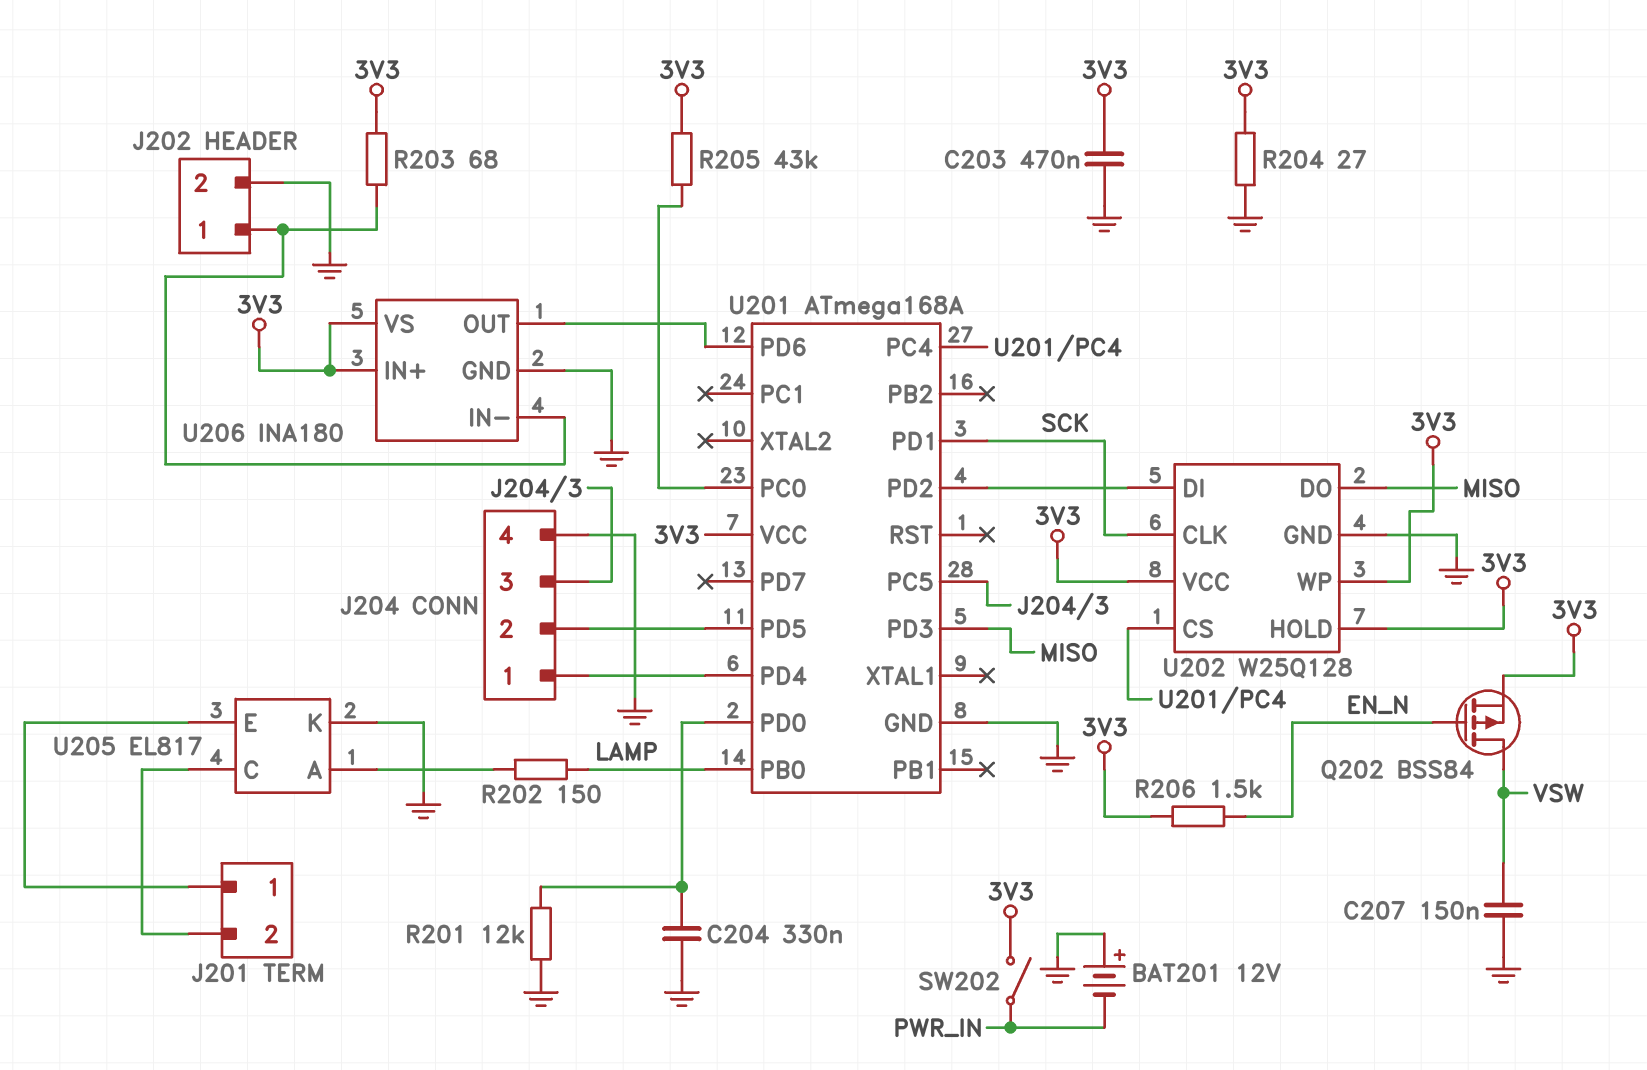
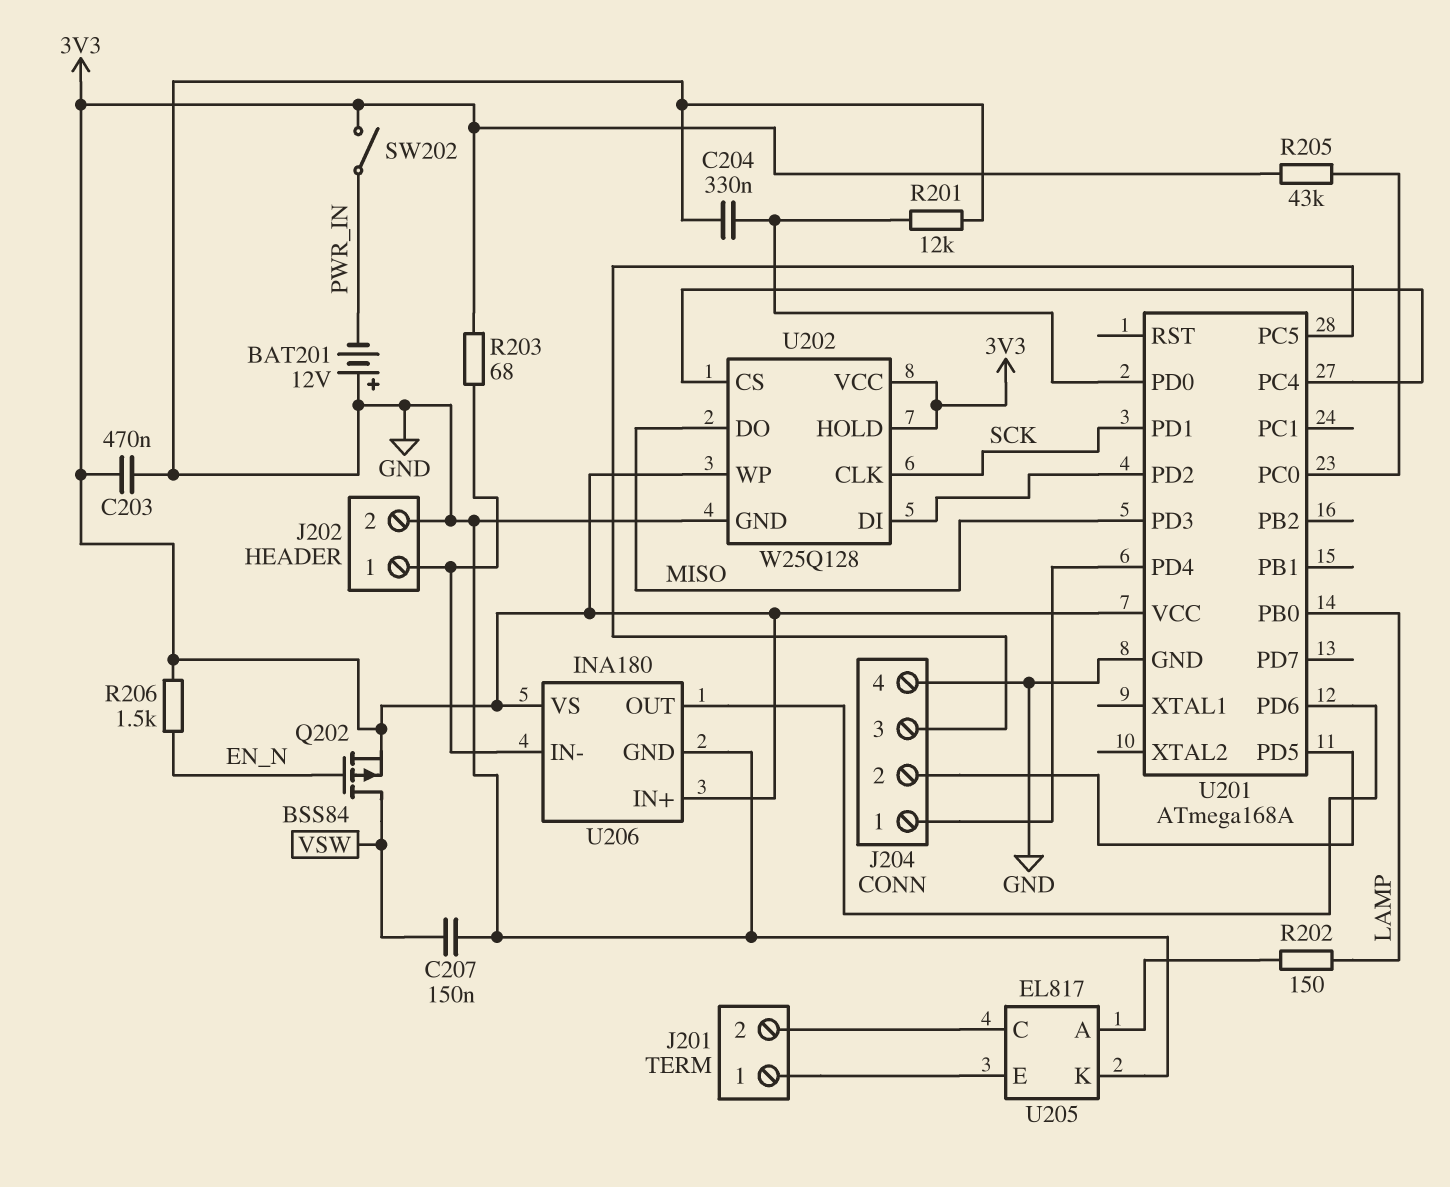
R204: 27 (3V3, GND) -> none

